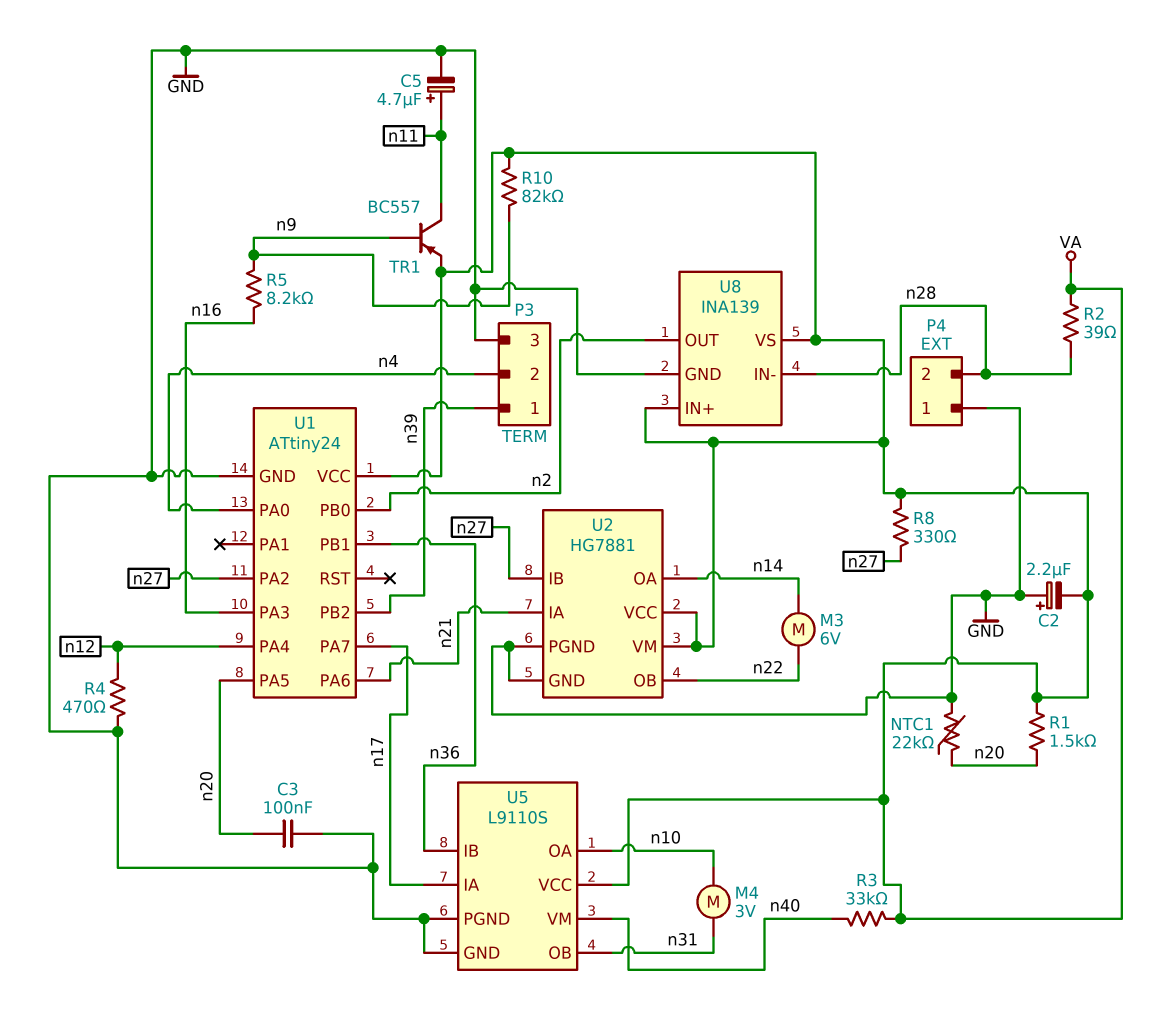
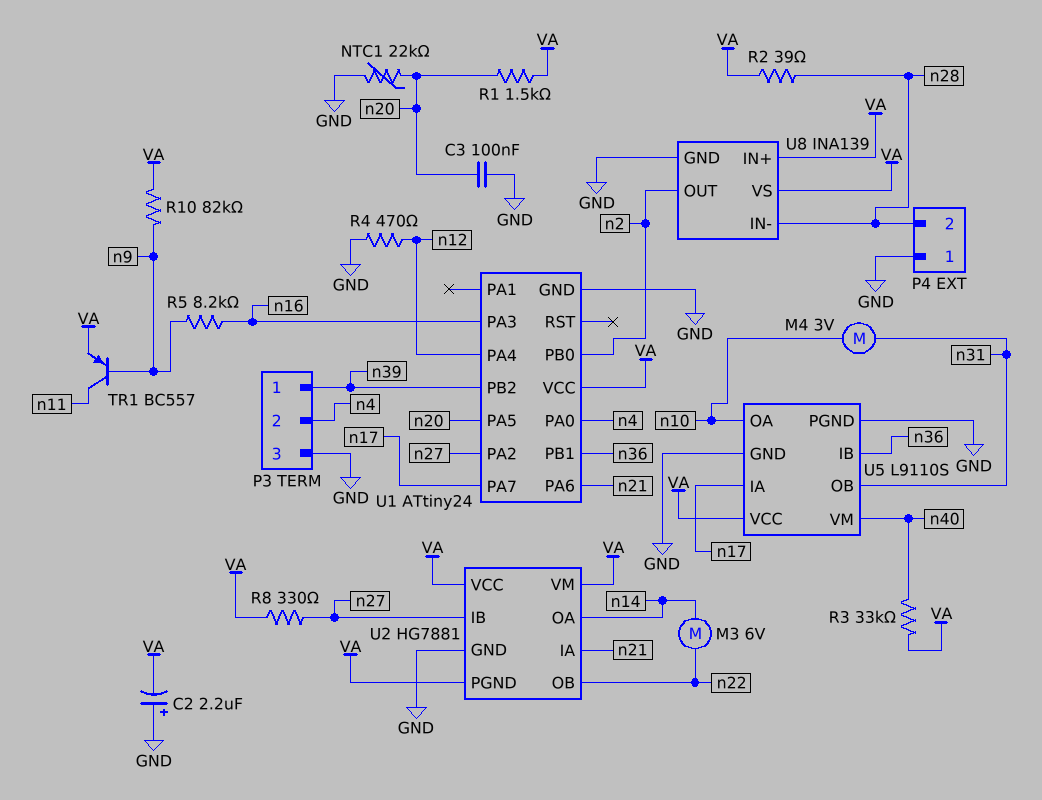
C5: 4.7uF (plus n11, minus GND) -> none
U2 pin PGND: GND -> VA

